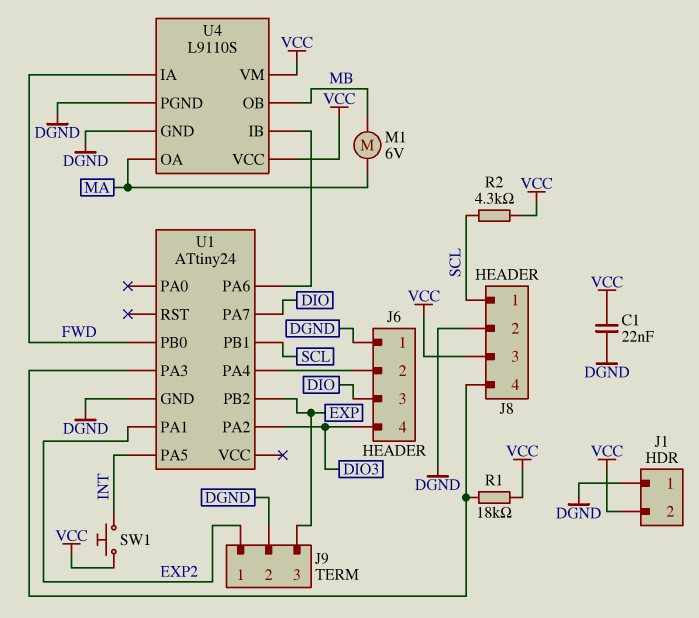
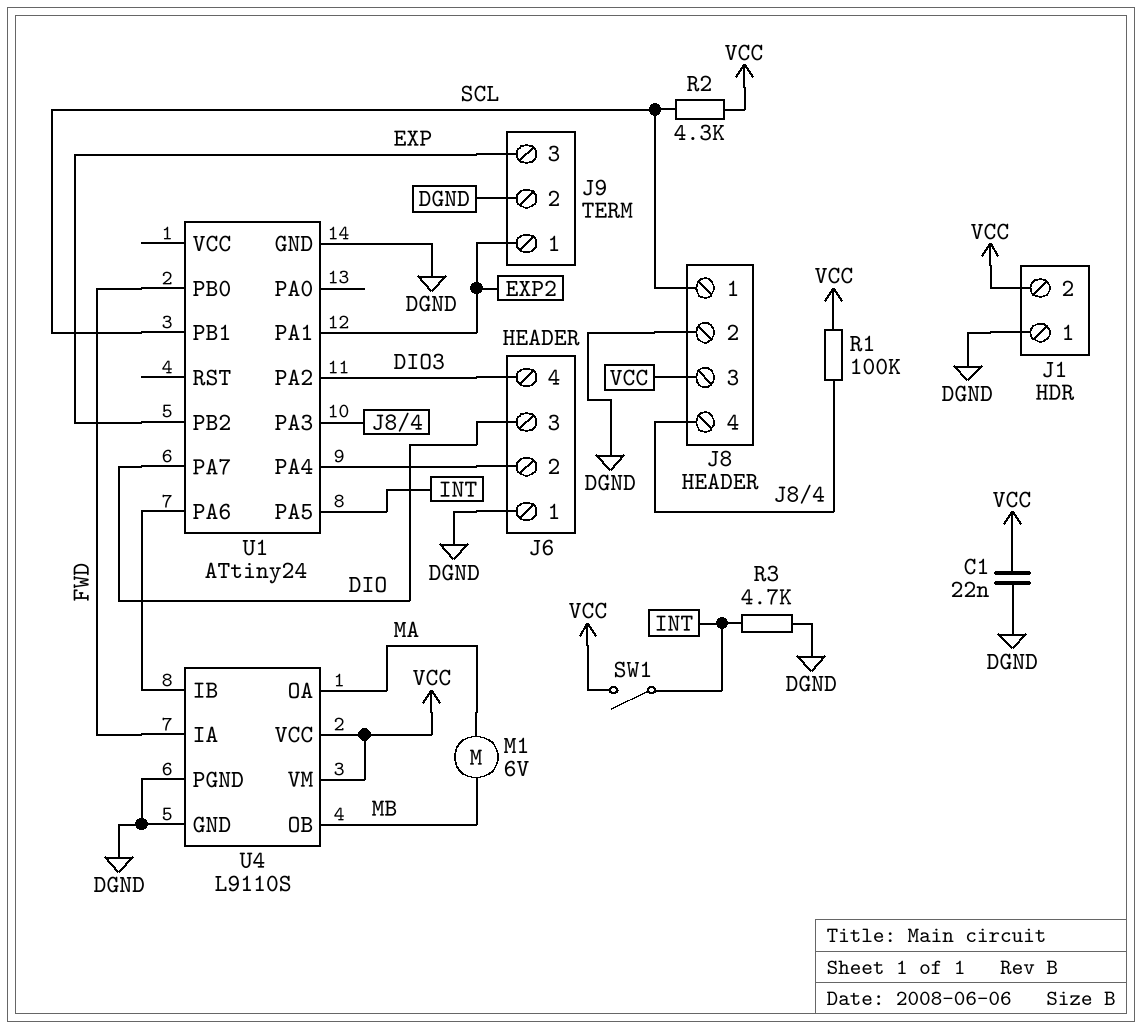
R1: 18k (J8/4, VCC) -> 100k (J8/4, VCC)
R3: none -> 4.7k (DGND, INT)
SW1: button (INT, VCC) -> switch (INT, VCC)

